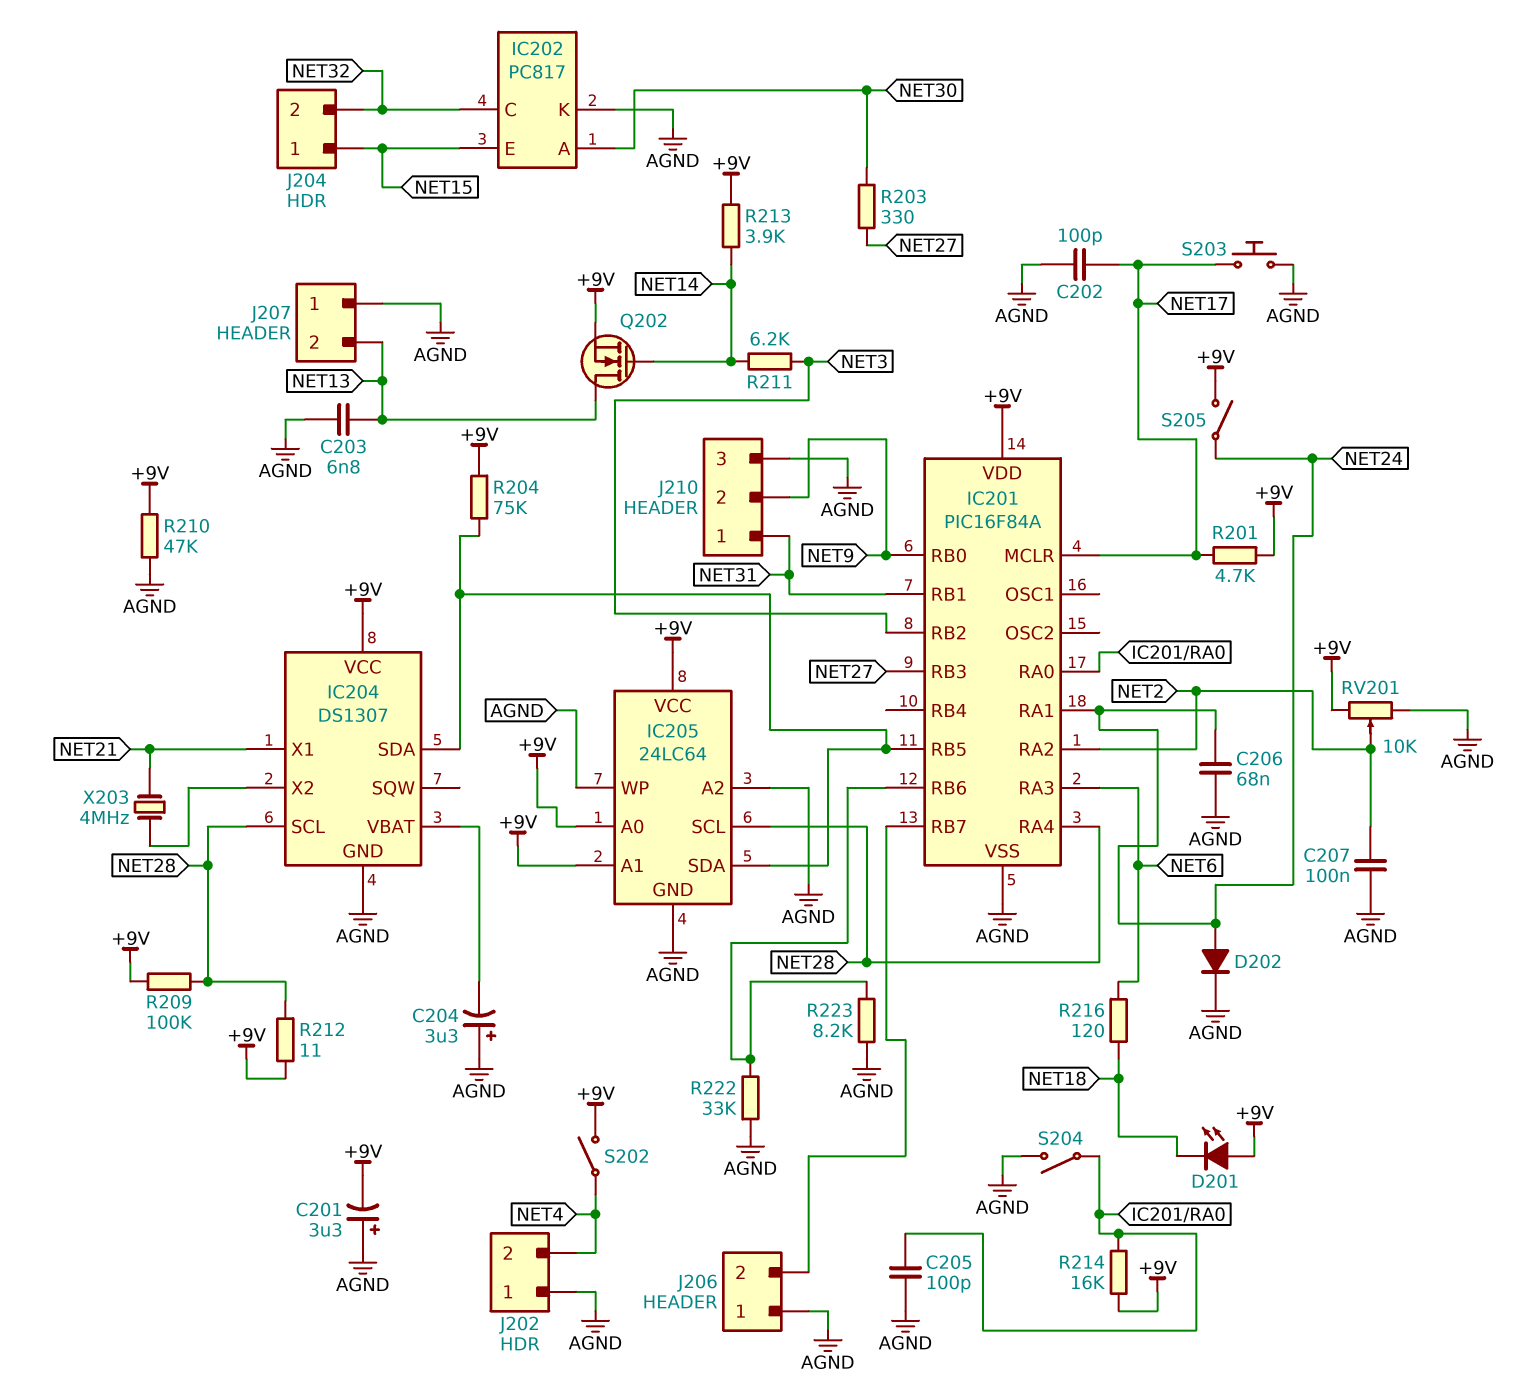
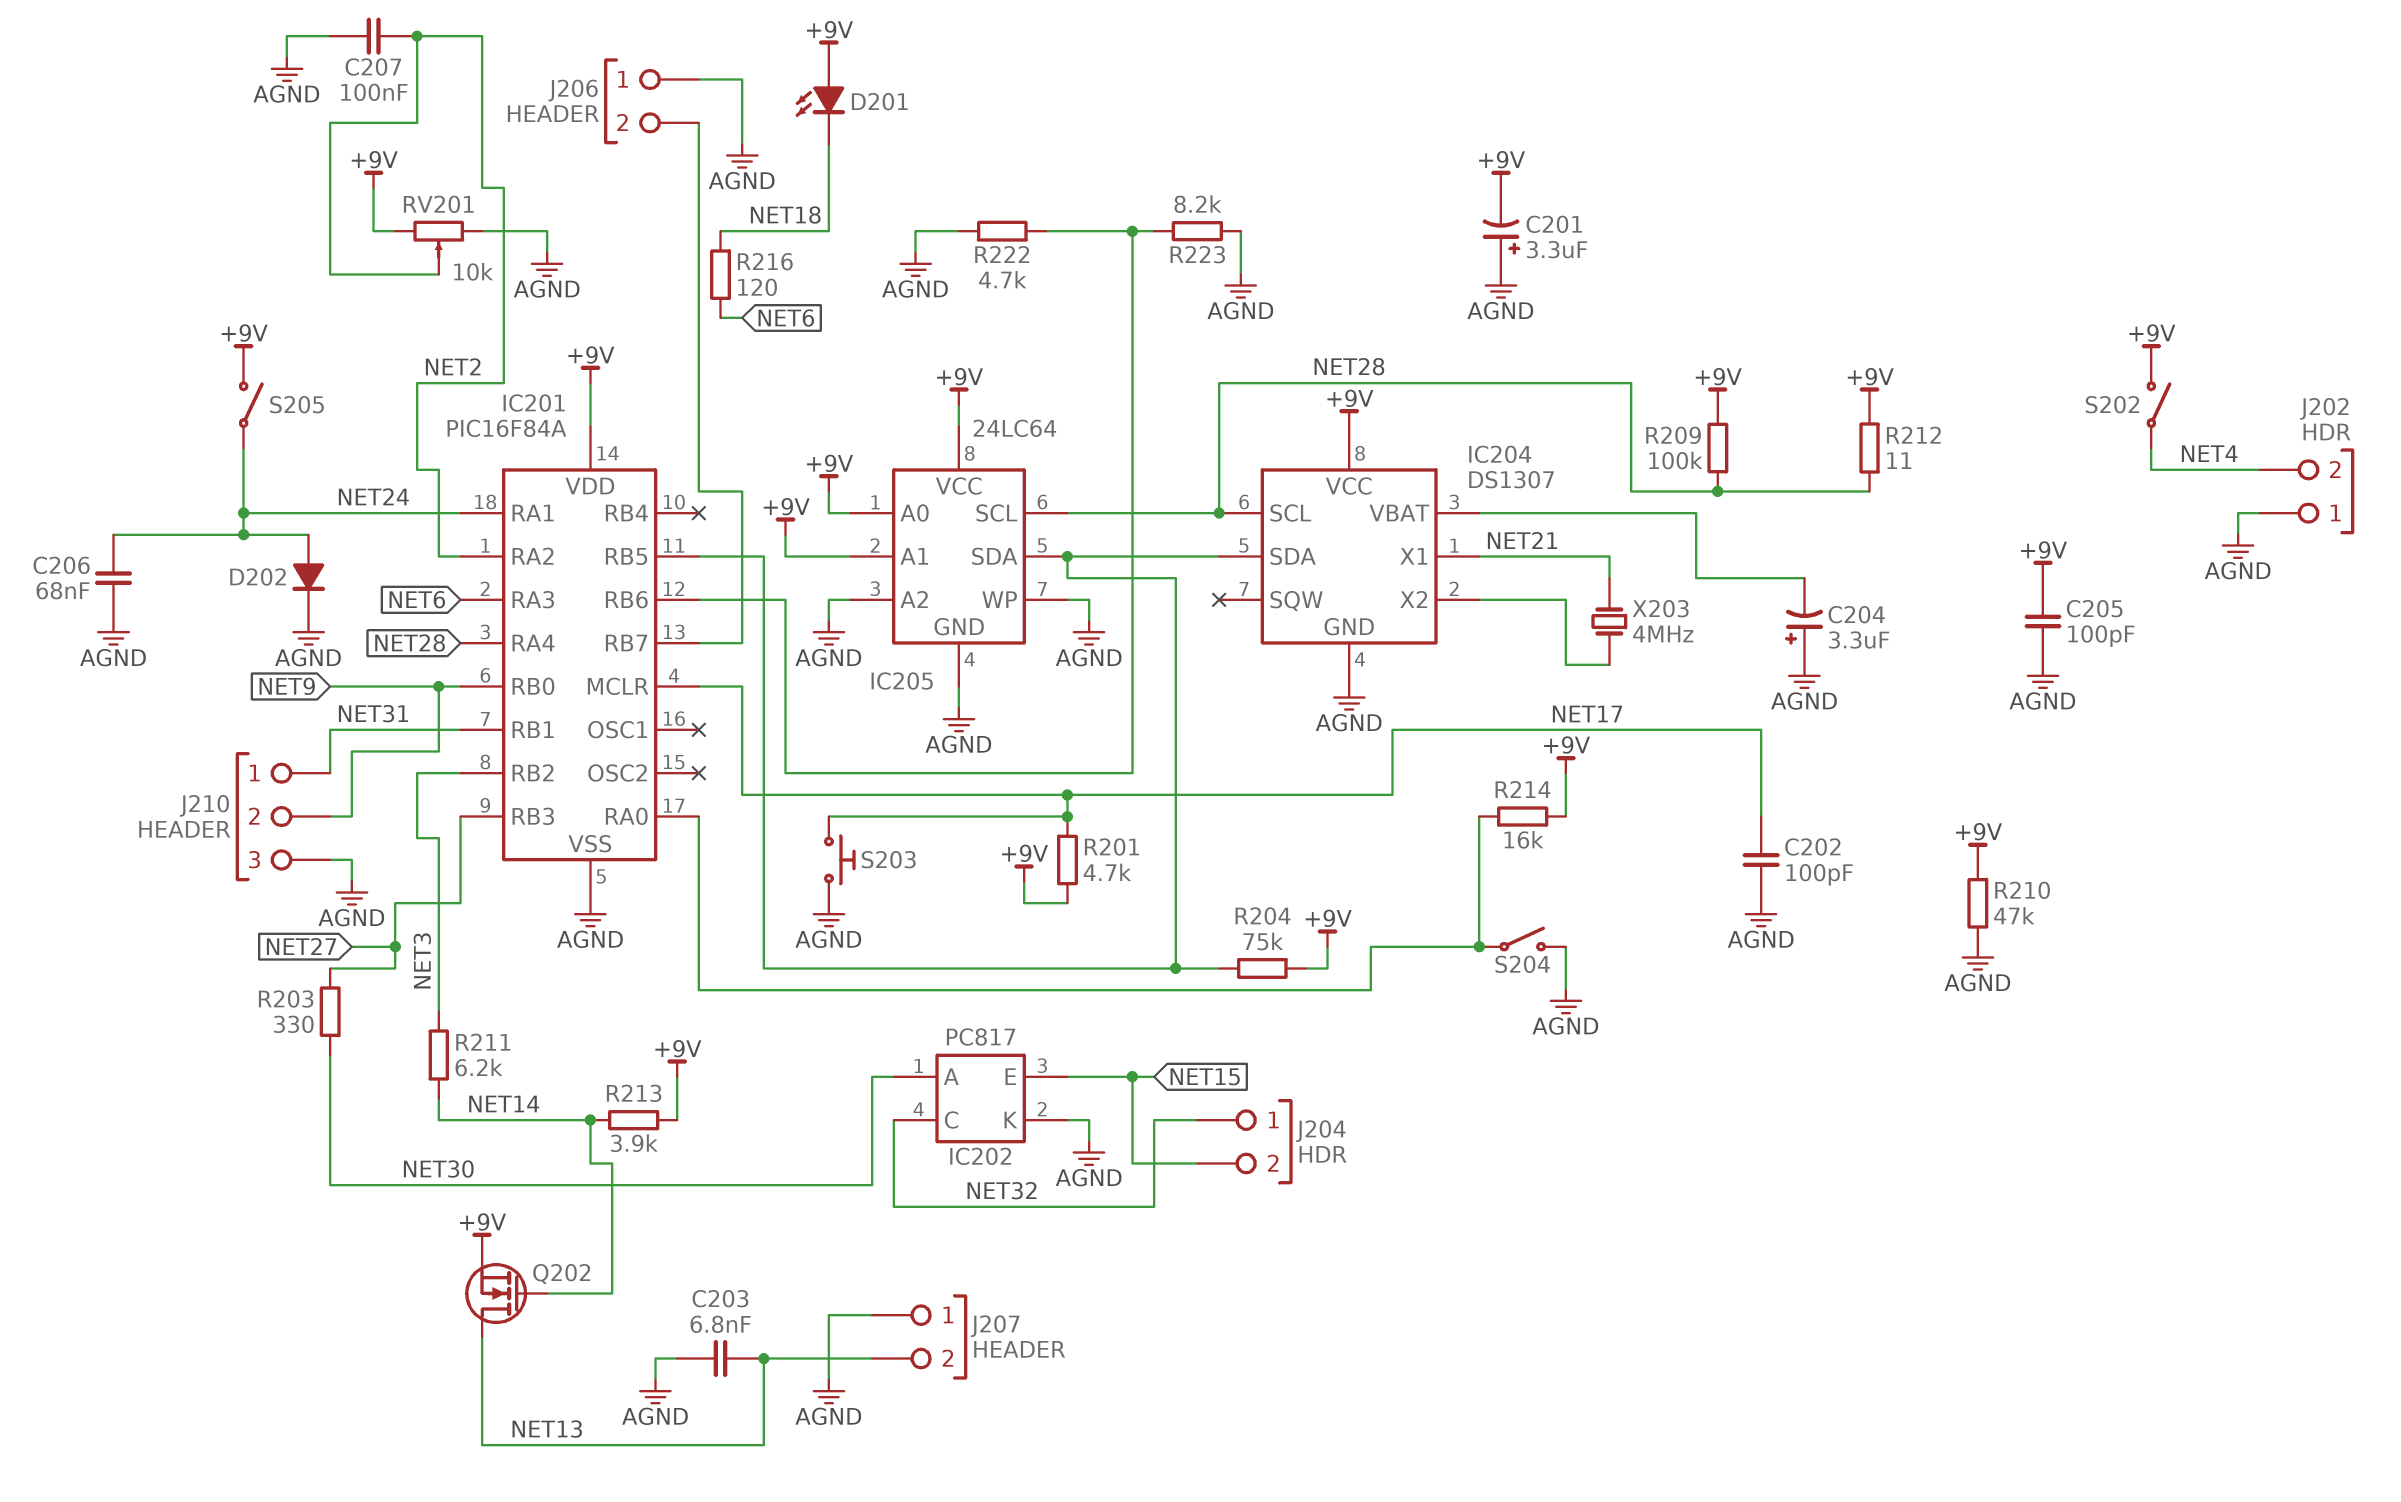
C205: 100pF (AGND, IC201/RA0) -> 100pF (+9V, AGND)
J204 pin 1: NET15 -> NET32
J204 pin 2: NET32 -> NET15
R222: 33k (AGND, IC201/RB6) -> 4.7k (AGND, IC201/RB6)

